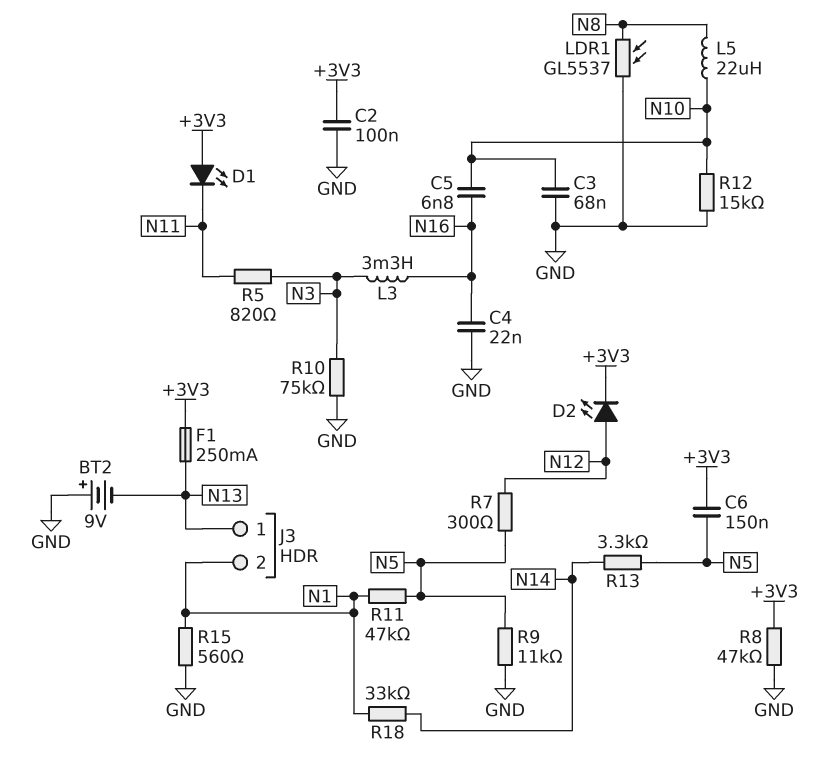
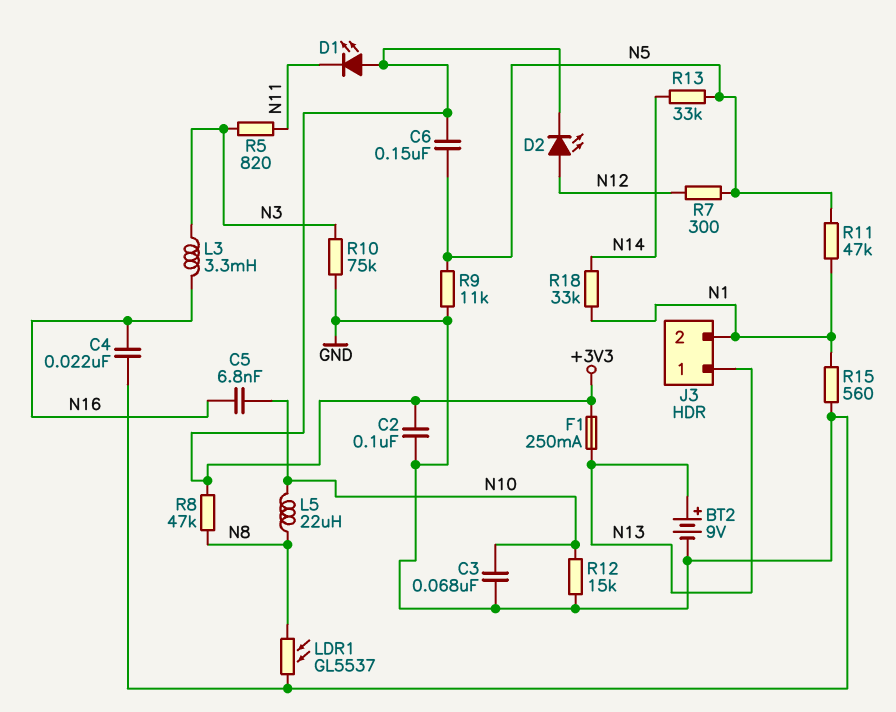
BT2: 9V (plus GND, minus N13) -> 9V (plus N13, minus GND)
R8: 47k (+3V3, GND) -> 47k (+3V3, N8)
R13: 3.3k (N5, N14) -> 33k (N5, N14)

